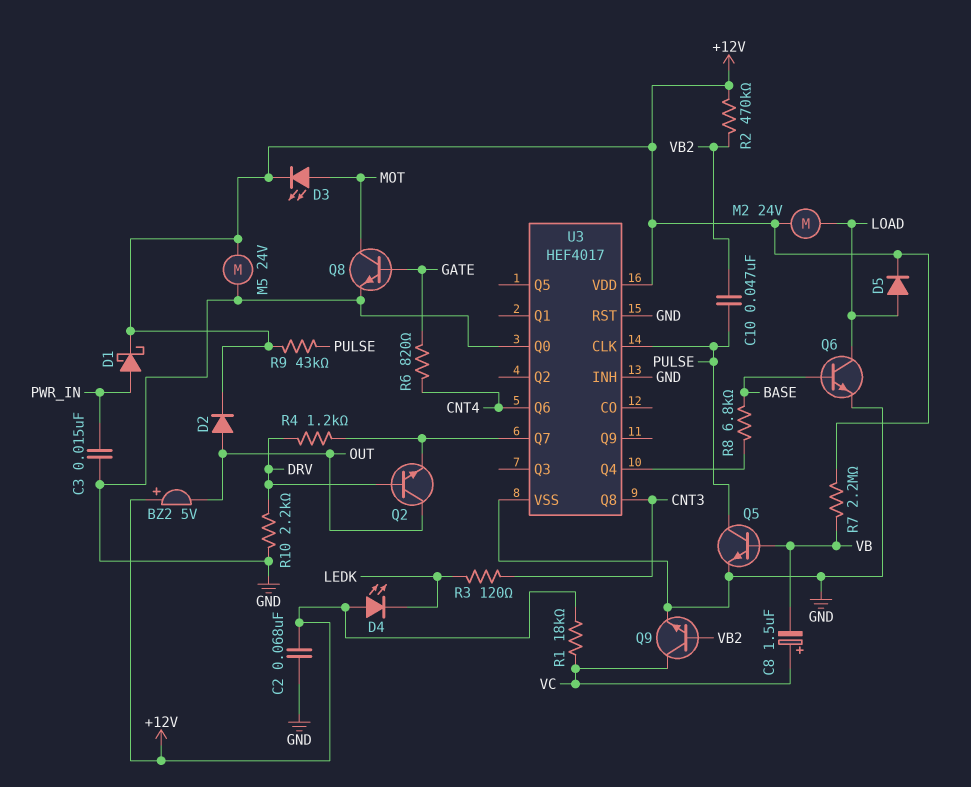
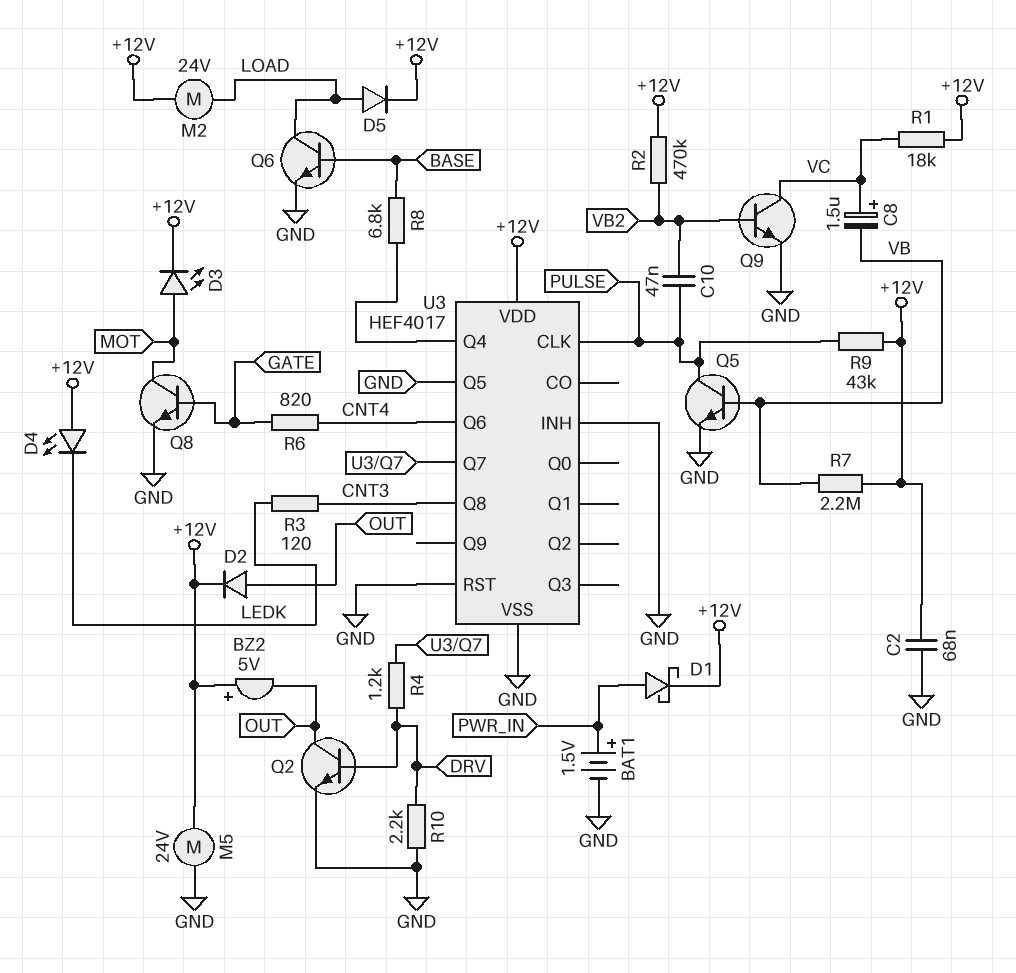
BAT1: none -> 1.5V (plus PWR_IN, minus GND)
C3: 15nF (GND, PWR_IN) -> none
Q2: NPN (B DRV, C OUT, E U3/Q7) -> NPN (B DRV, C OUT, E GND)
U3 pin Q0: GND -> none
U3 pin Q5: none -> GND

